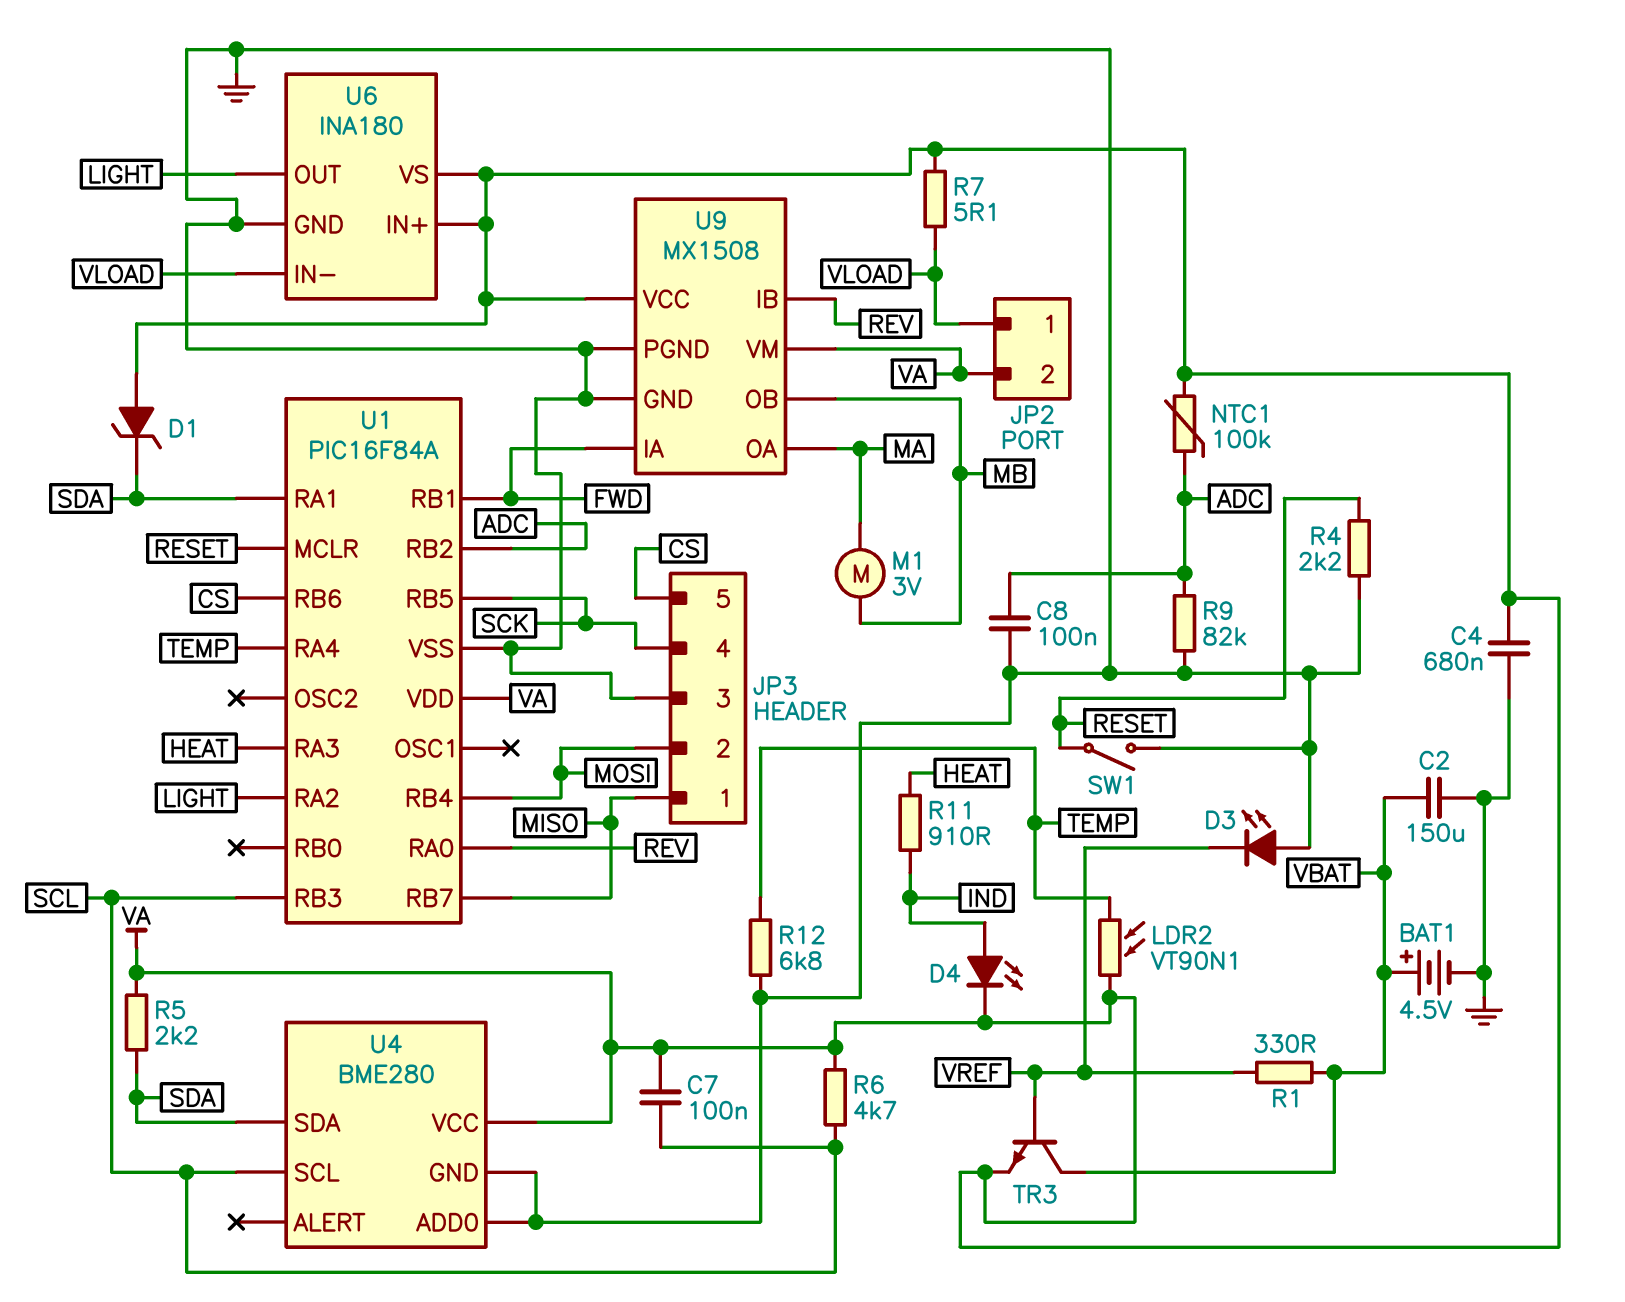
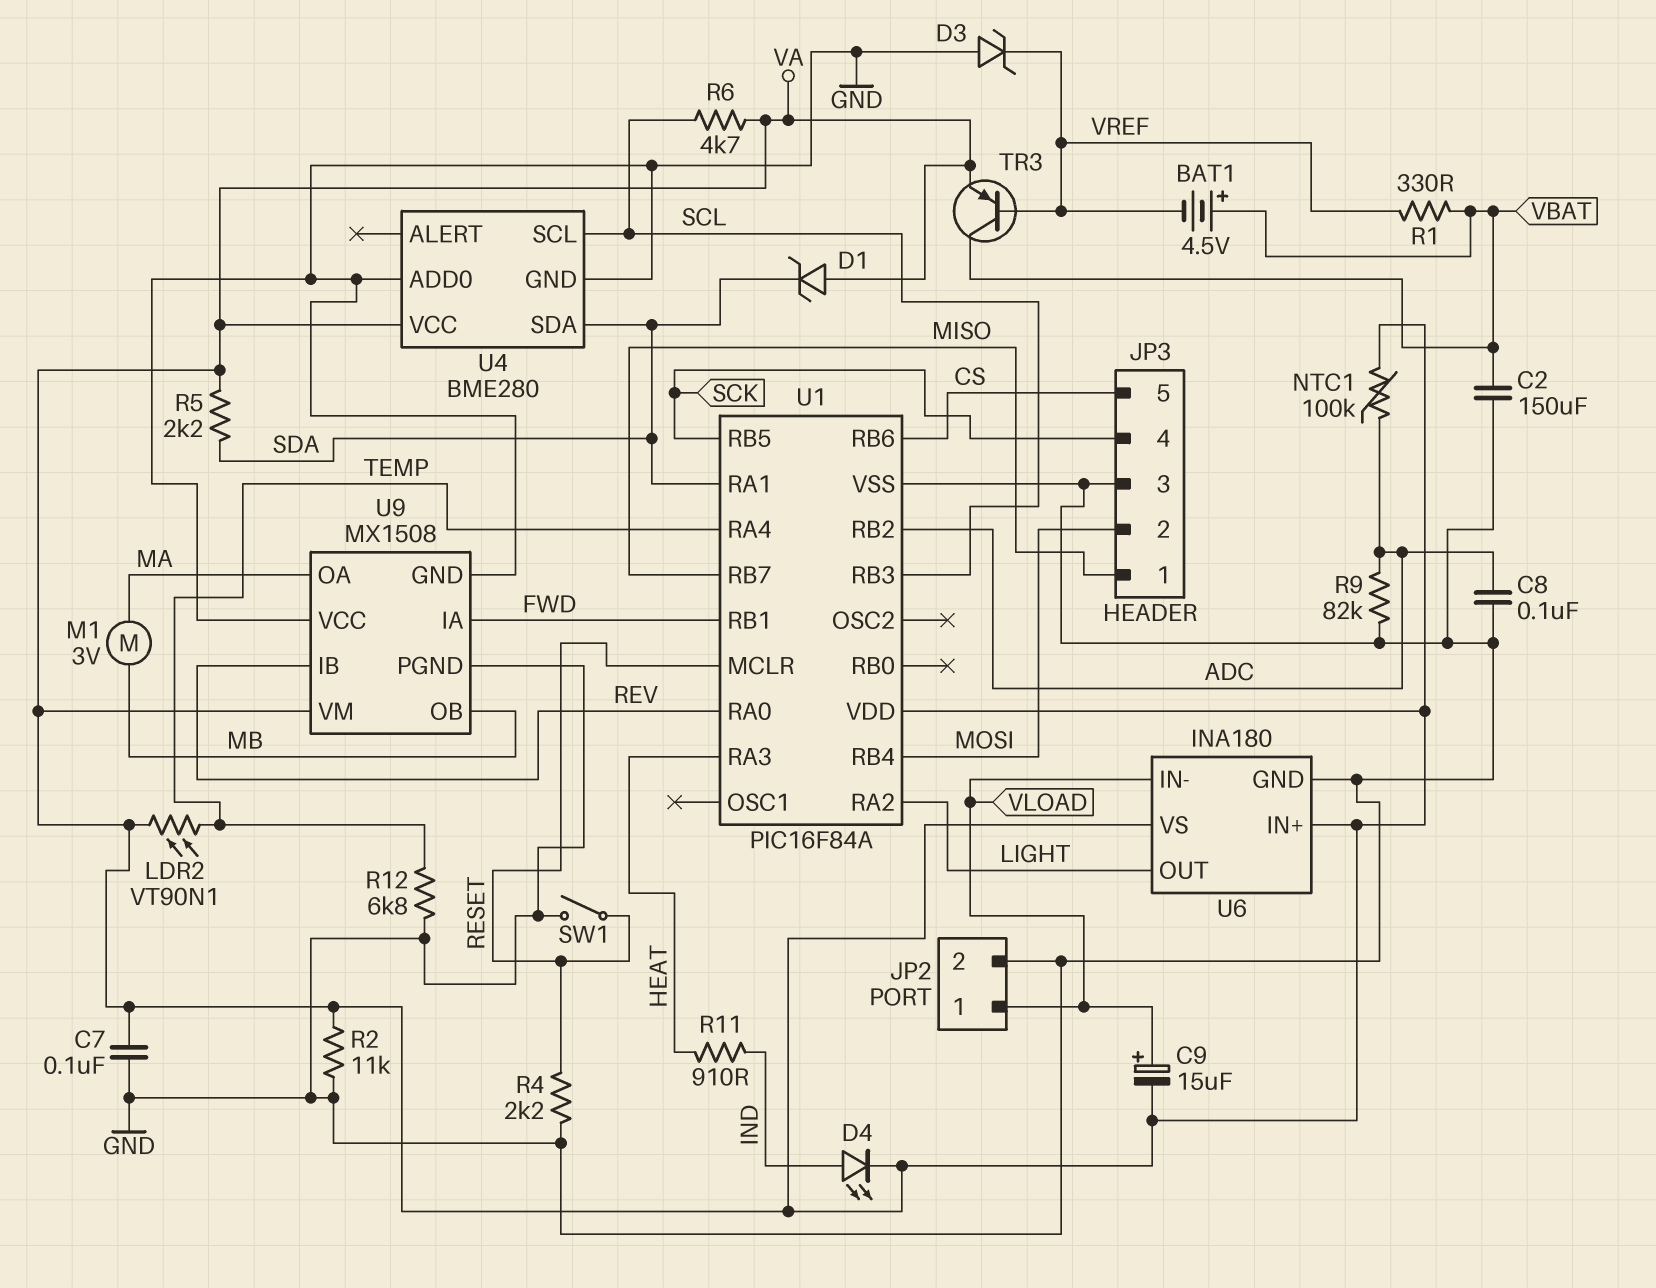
BAT1: 4.5V (plus VBAT, minus GND) -> 4.5V (plus VBAT, minus VREF)
C4: 680nF (GND, VA) -> none
C7: 100nF (SCL, VA) -> 100nF (GND, VA)
C9: none -> 15uF (plus VLOAD, minus VA)
D3: LED (A GND, K VREF) -> zener (A GND, K VREF)
JP2 pin 2: VA -> GND
R2: none -> 11k (GND, VA)
R7: 5.1 (VA, VLOAD) -> none
TR3: NPN (B VREF, C VBAT, E VA) -> PNP (B VREF, C VBAT, E VA)
U9 pin VCC: VA -> GND

